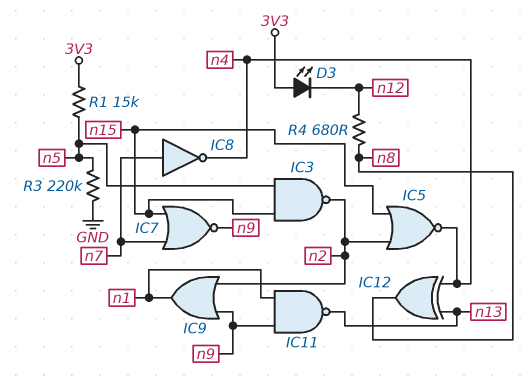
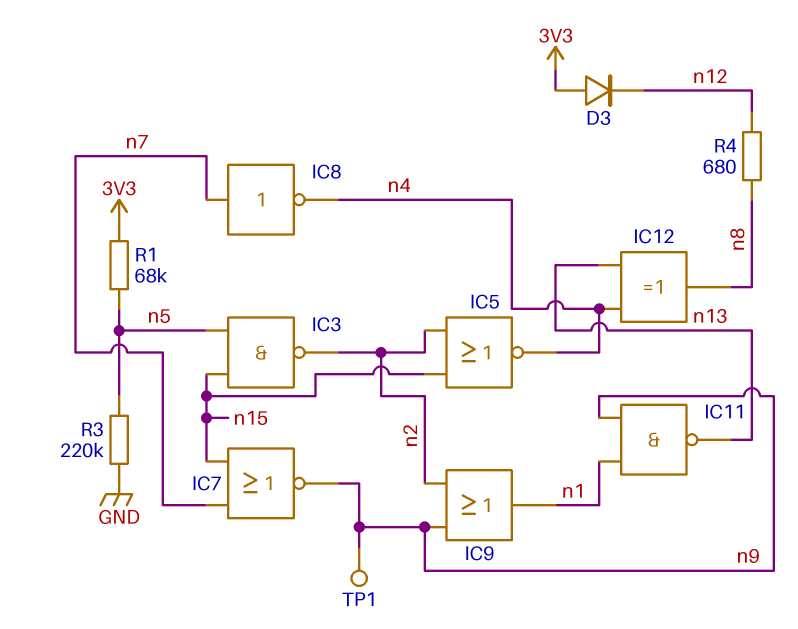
D3: LED (A 3V3, K n12) -> diode (A 3V3, K n12)
R1: 15k (3V3, n5) -> 68k (3V3, n5)
TP1: none -> test point (n9)

